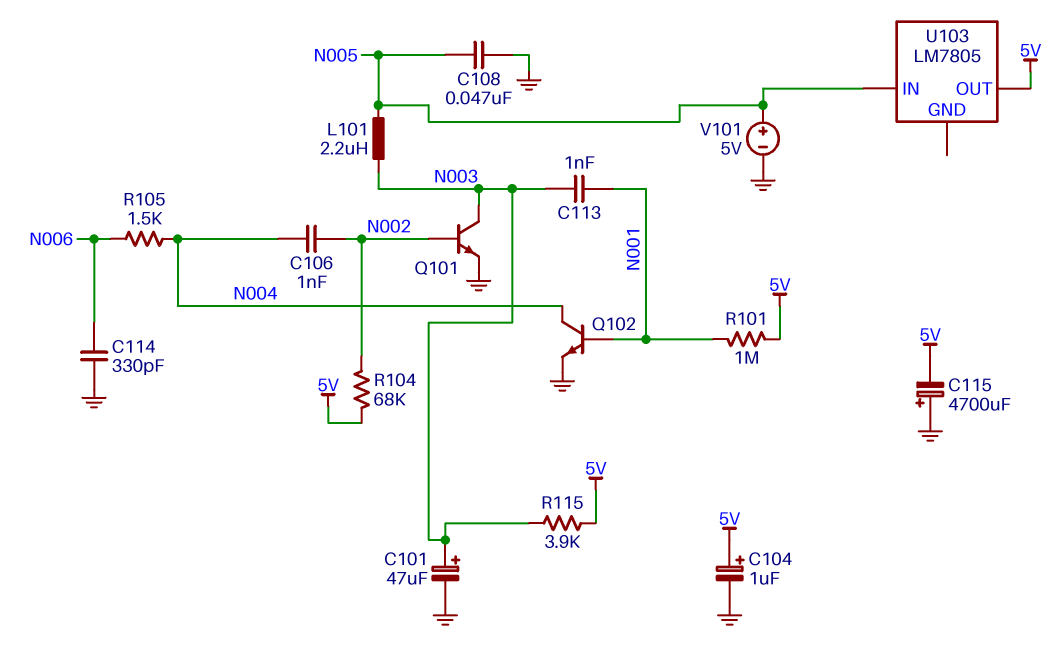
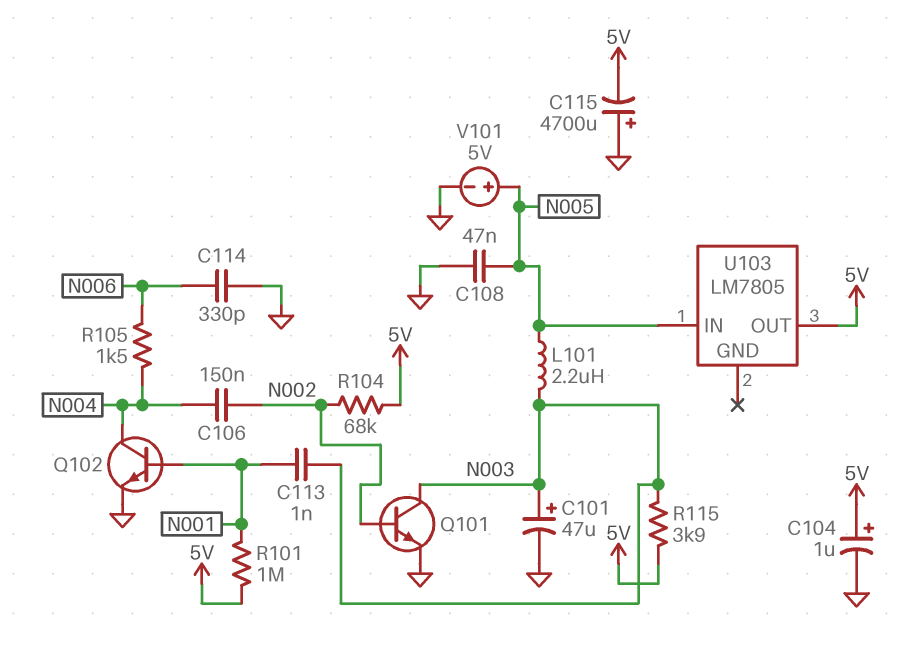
C106: 1nF (N002, N004) -> 150nF (N002, N004)

